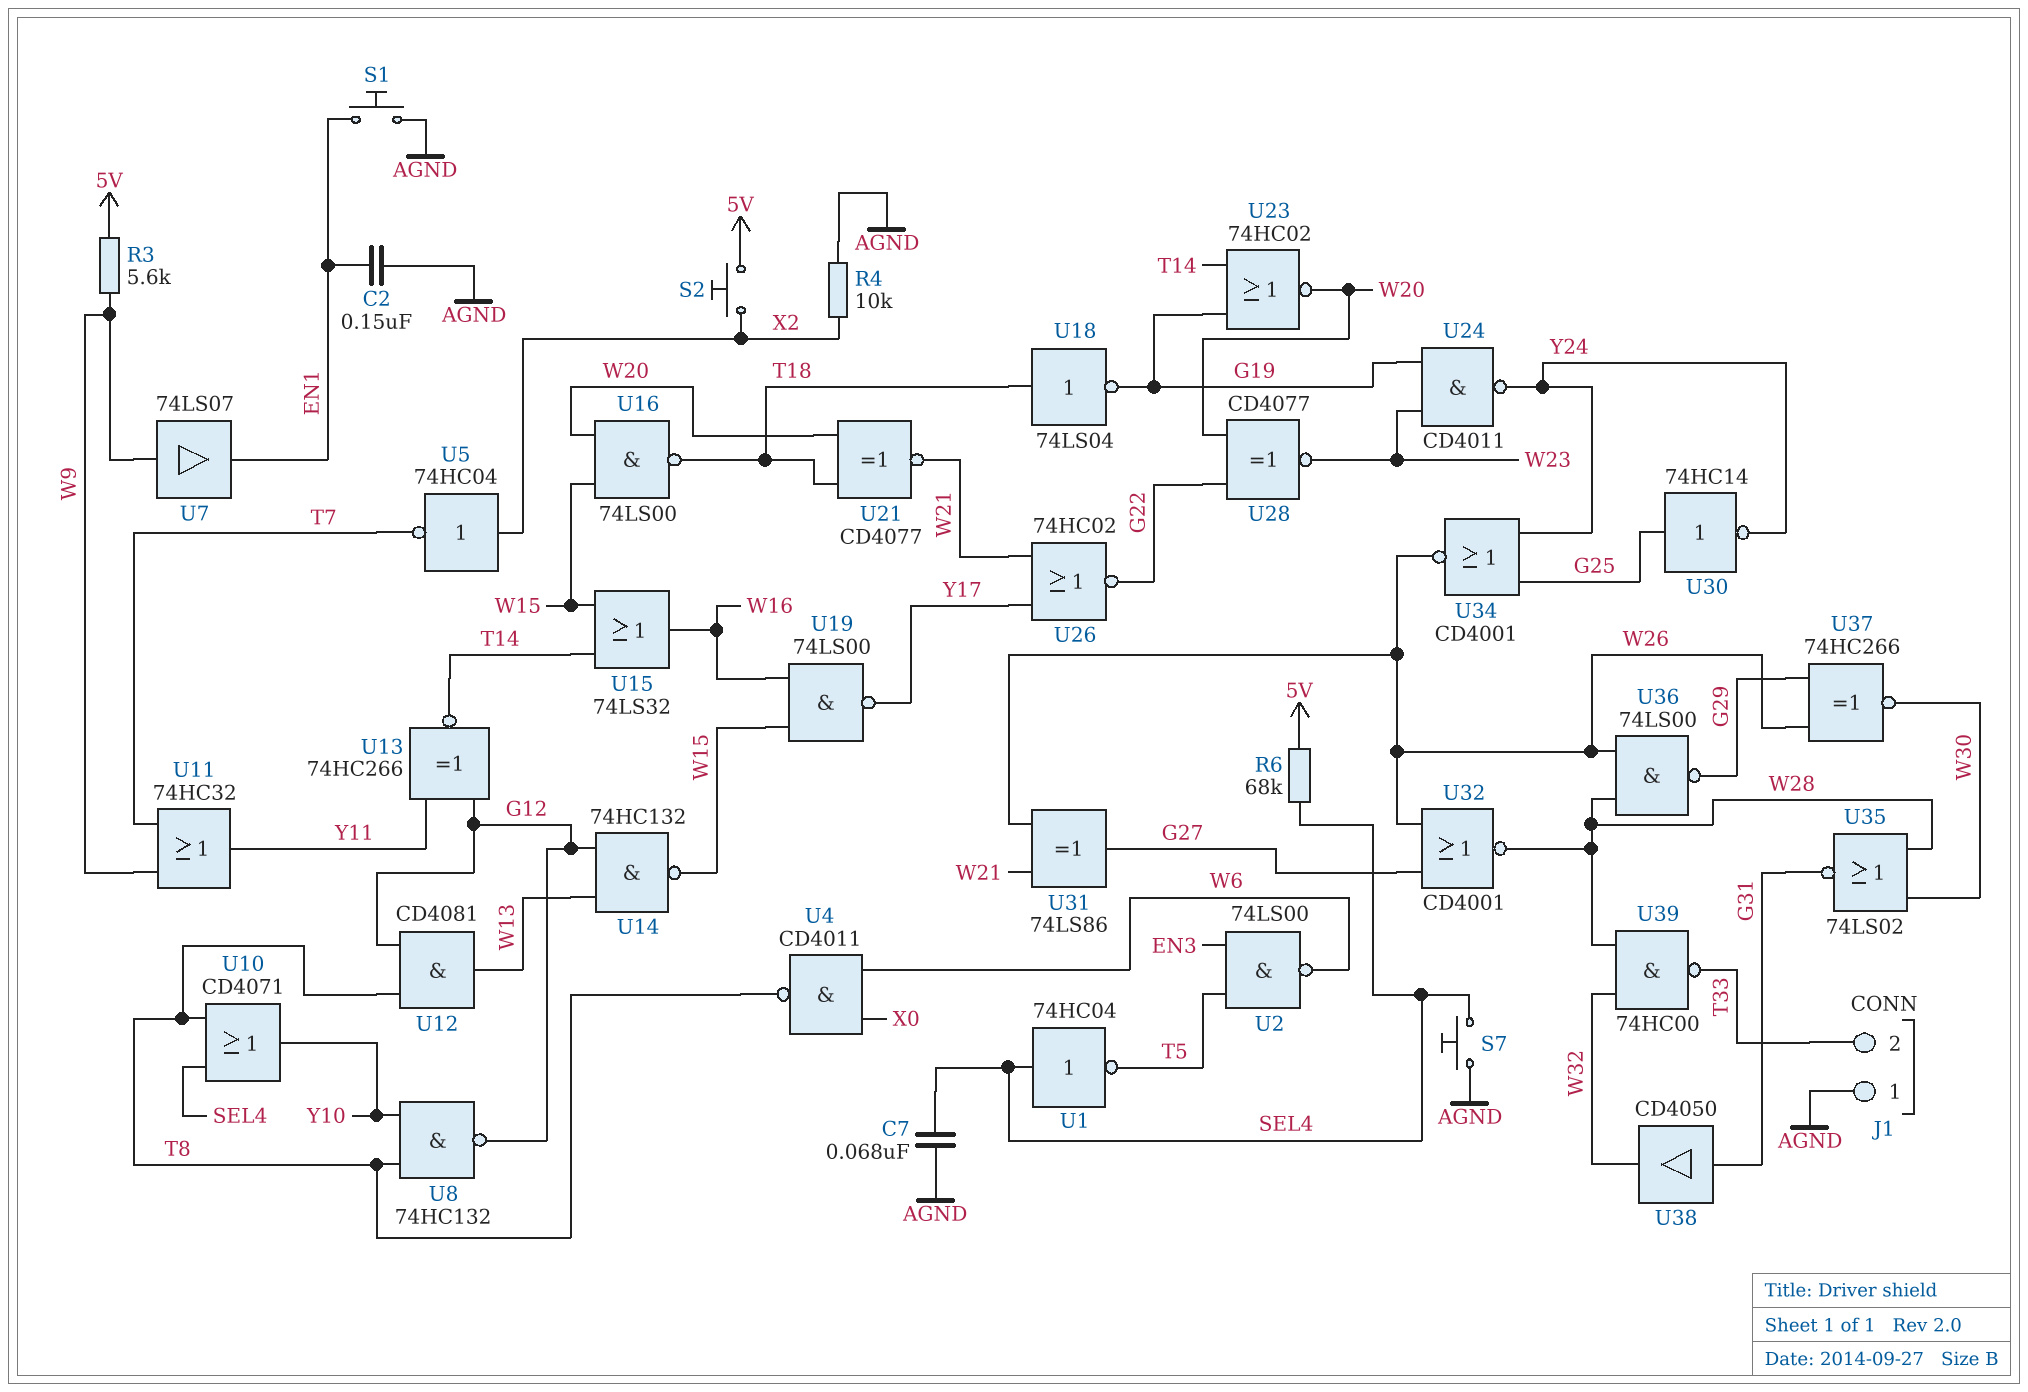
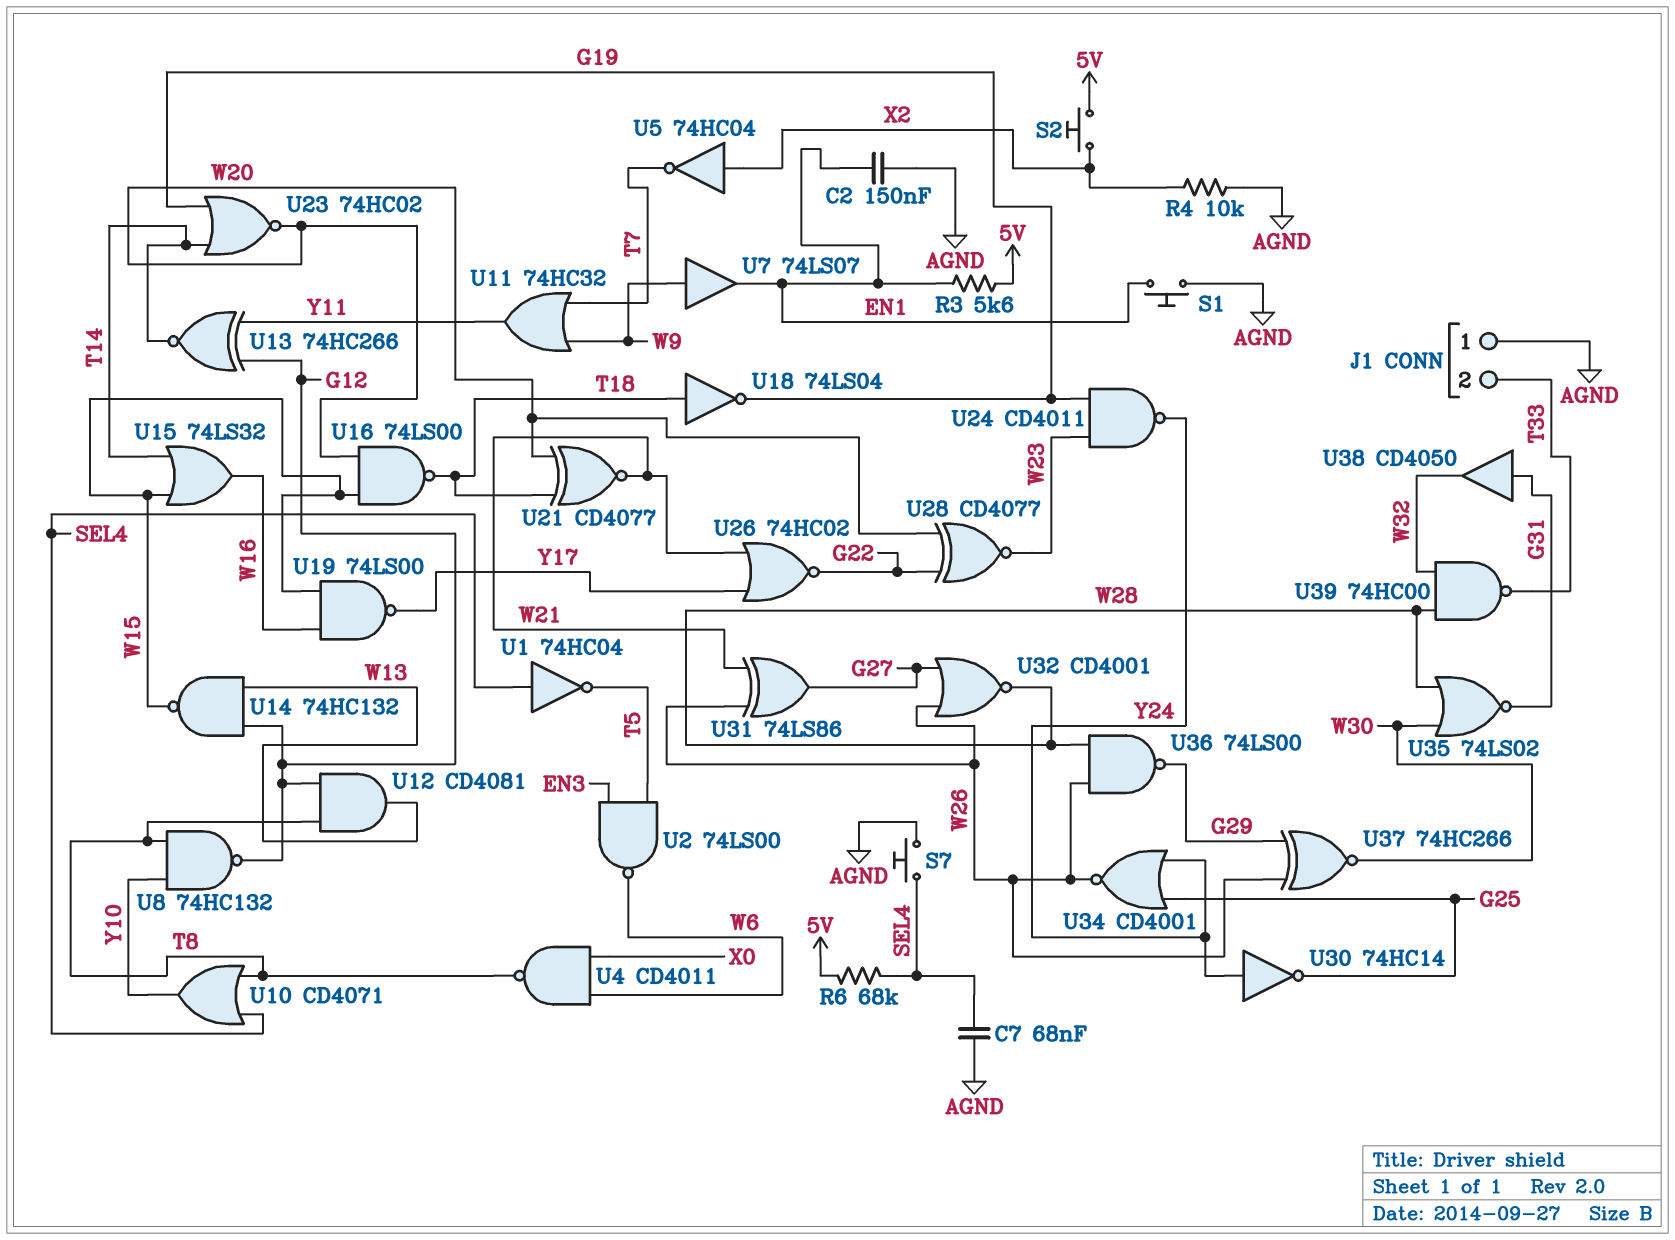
R3: 5.6k (5V, W9) -> 5.6k (5V, EN1)
U30: NOT 74HC14 (in G25, out Y24) -> NOT 74HC14 (in Y24, out G25)

